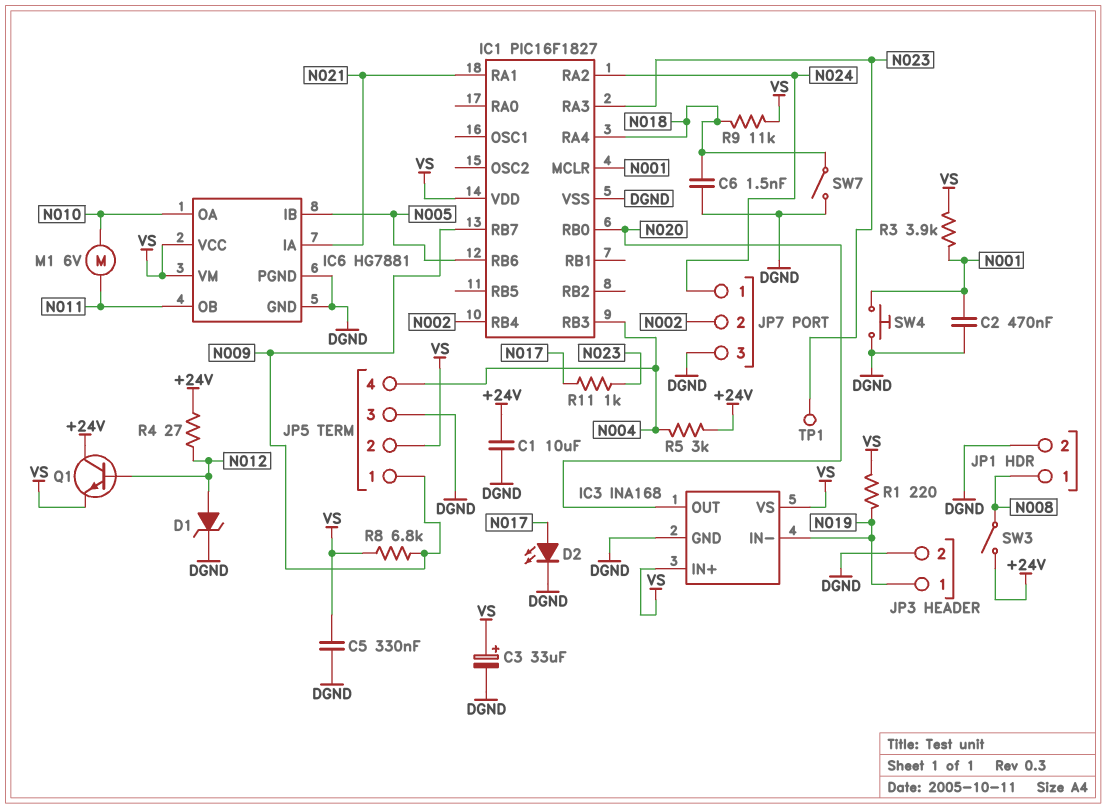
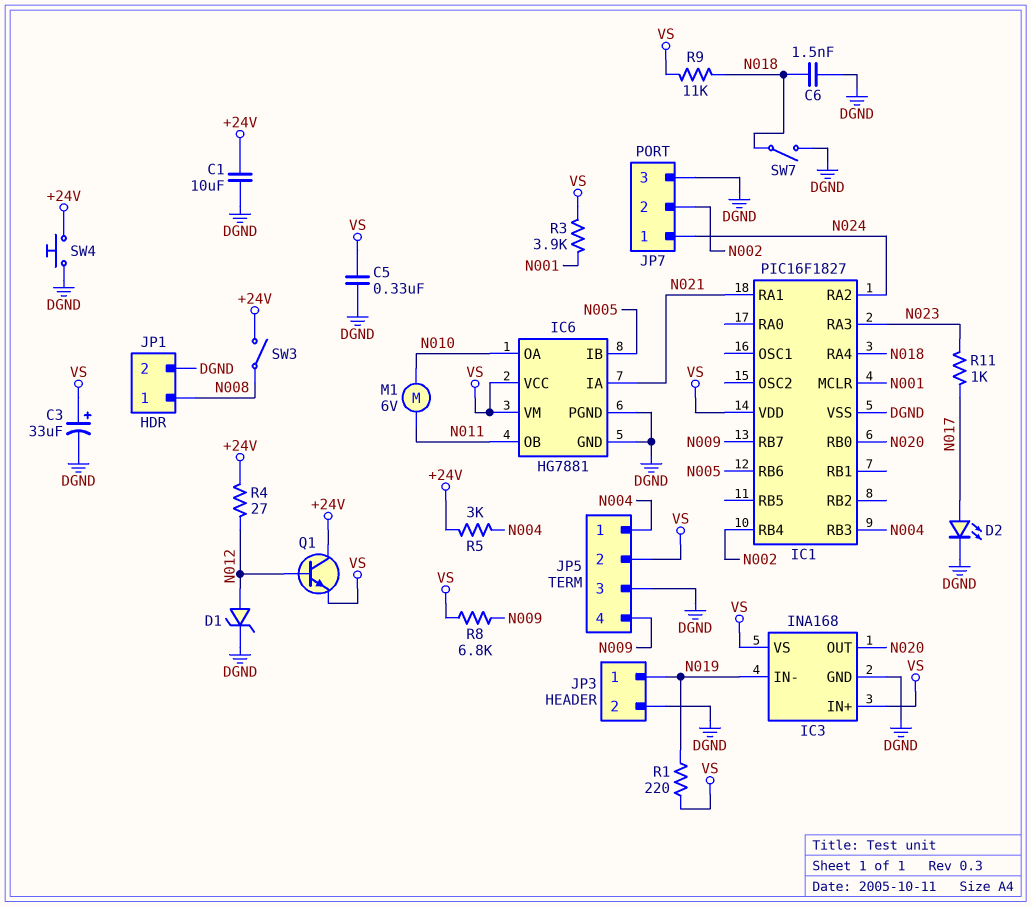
C2: 470nF (DGND, N001) -> none
JP5 pin 1: N009 -> N004
JP5 pin 4: N004 -> N009
SW4: button (DGND, N001) -> button (+24V, DGND)
TP1: test point (N023) -> none

